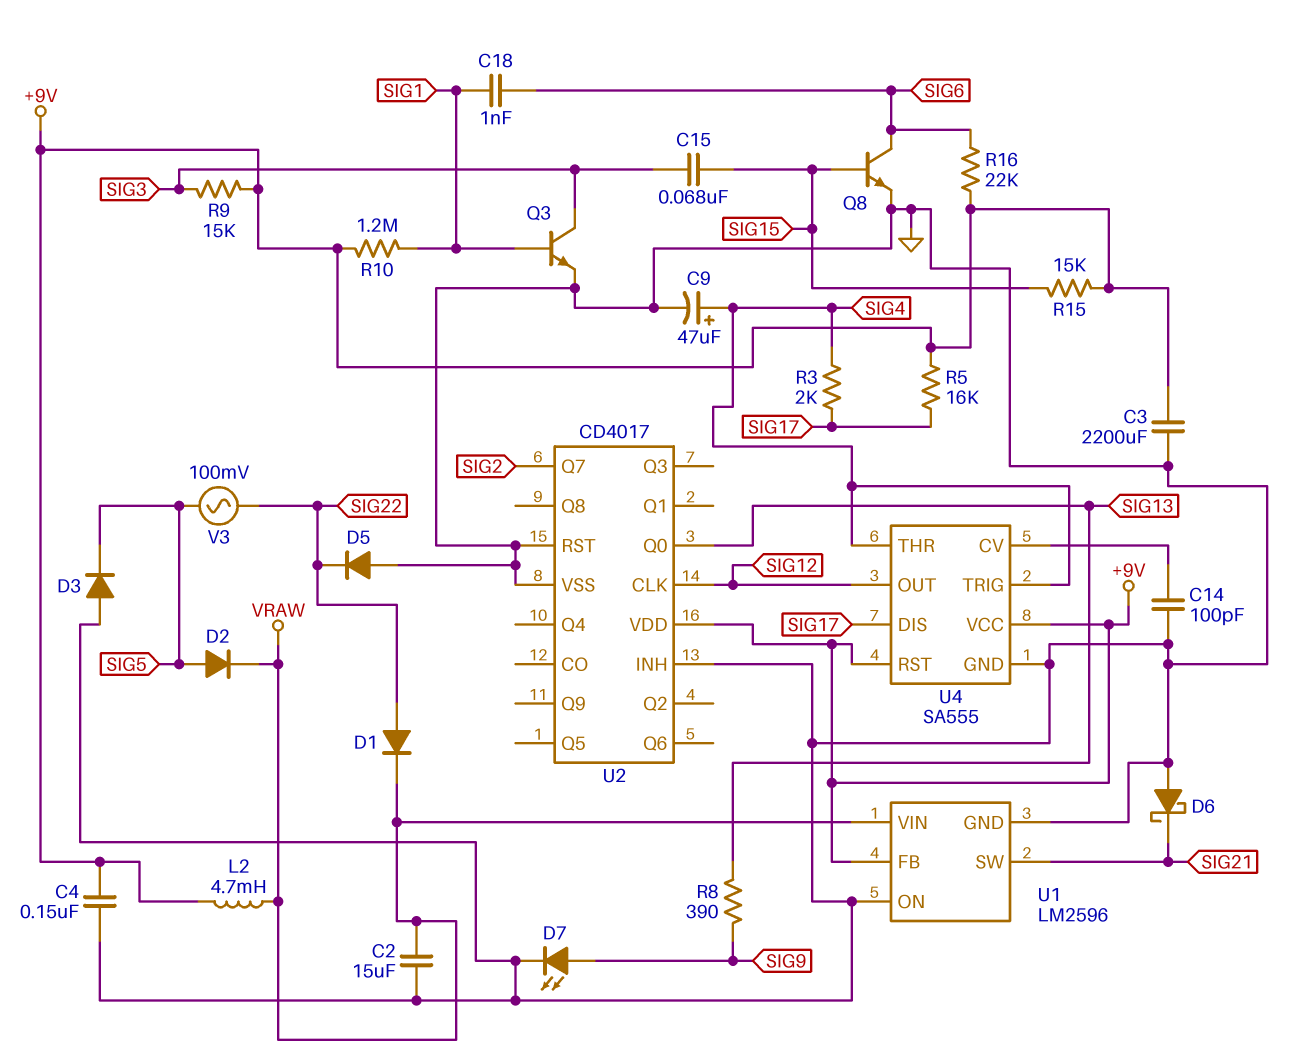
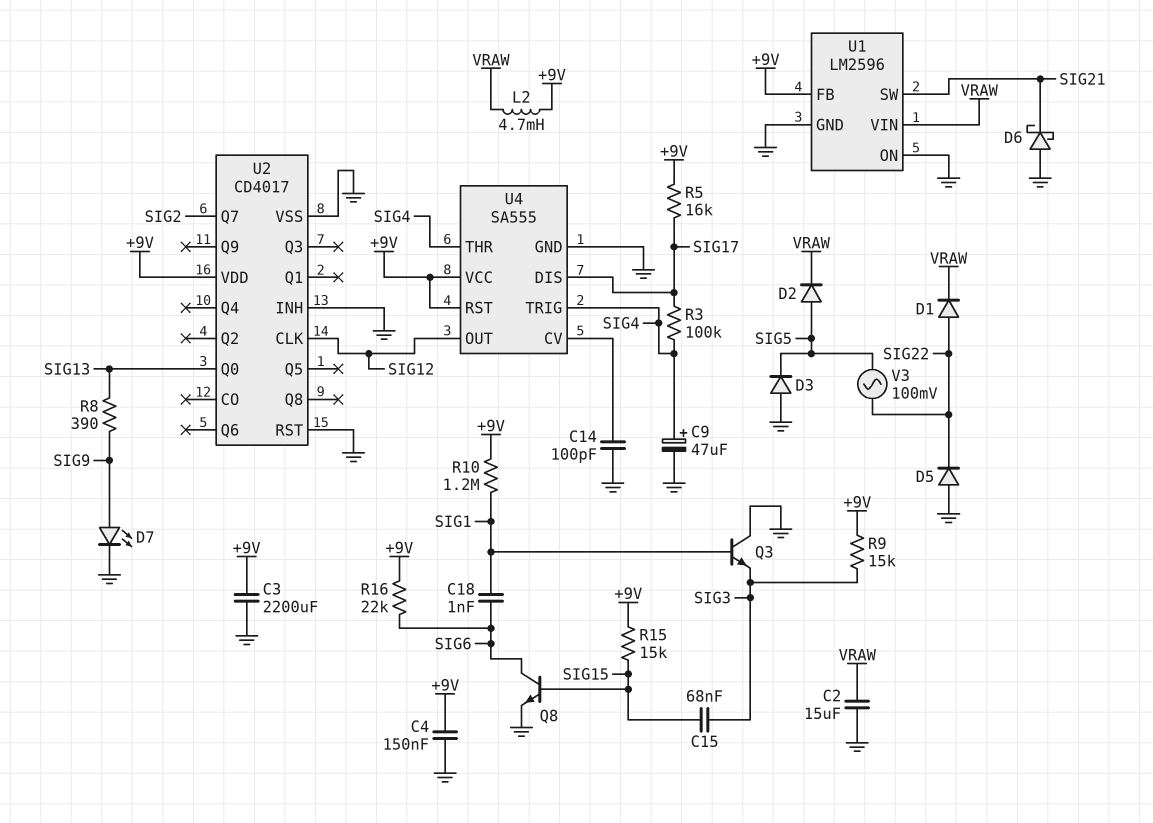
Q3: NPN (B SIG1, C SIG3, E GND) -> NPN (B SIG1, C GND, E SIG3)
R3: 2k (SIG4, SIG17) -> 100k (SIG4, SIG17)

